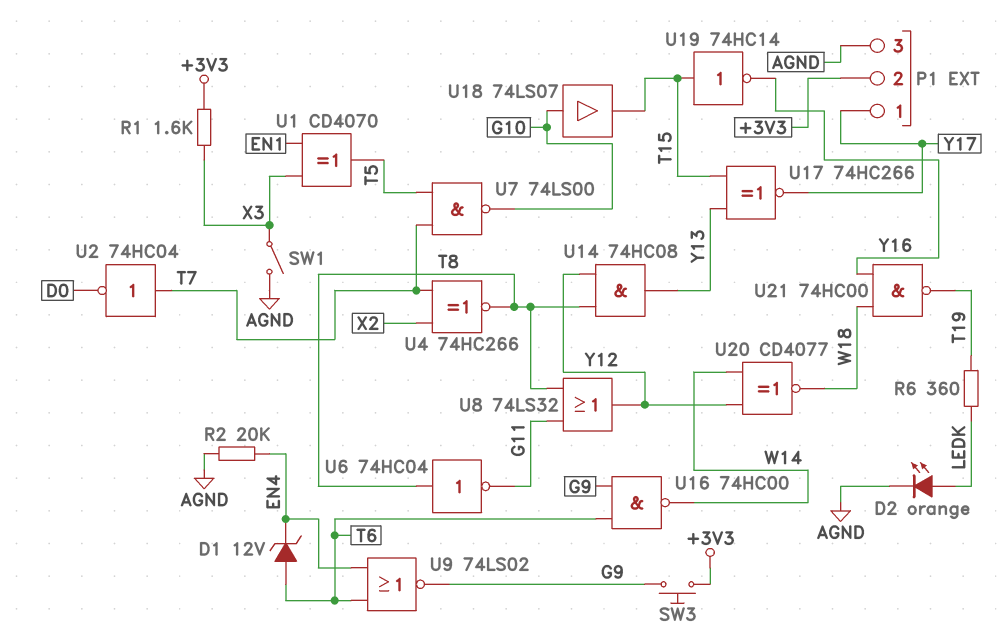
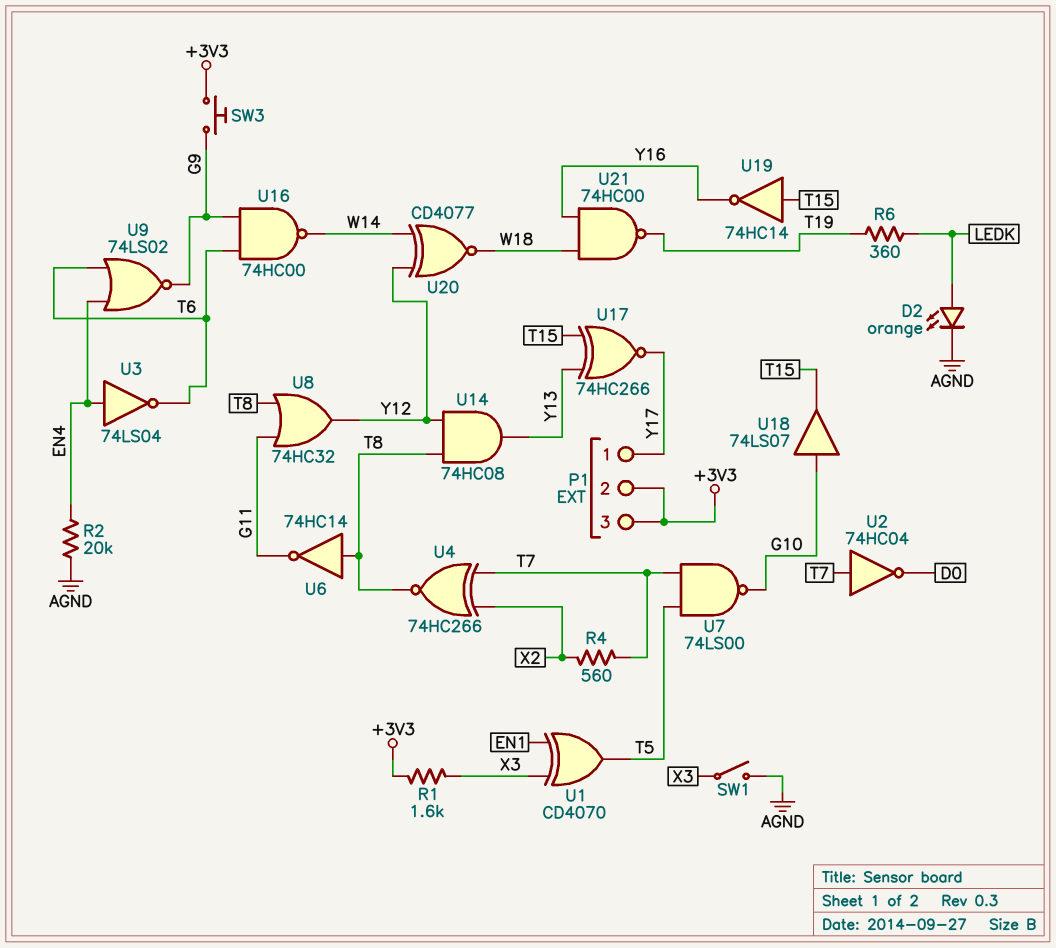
D1: zener 12V (A T6, K EN4) -> none
P1 pin 3: AGND -> +3V3
R4: none -> 560 (T7, X2)
U3: none -> NOT 74LS04 (in EN4, out T6)
U6: NOT 74HC04 (in T8, out G11) -> NOT 74HC14 (in T8, out G11)
U8: OR 74LS32 (in G11, in T8, out Y12) -> OR 74HC32 (in G11, in T8, out Y12)

